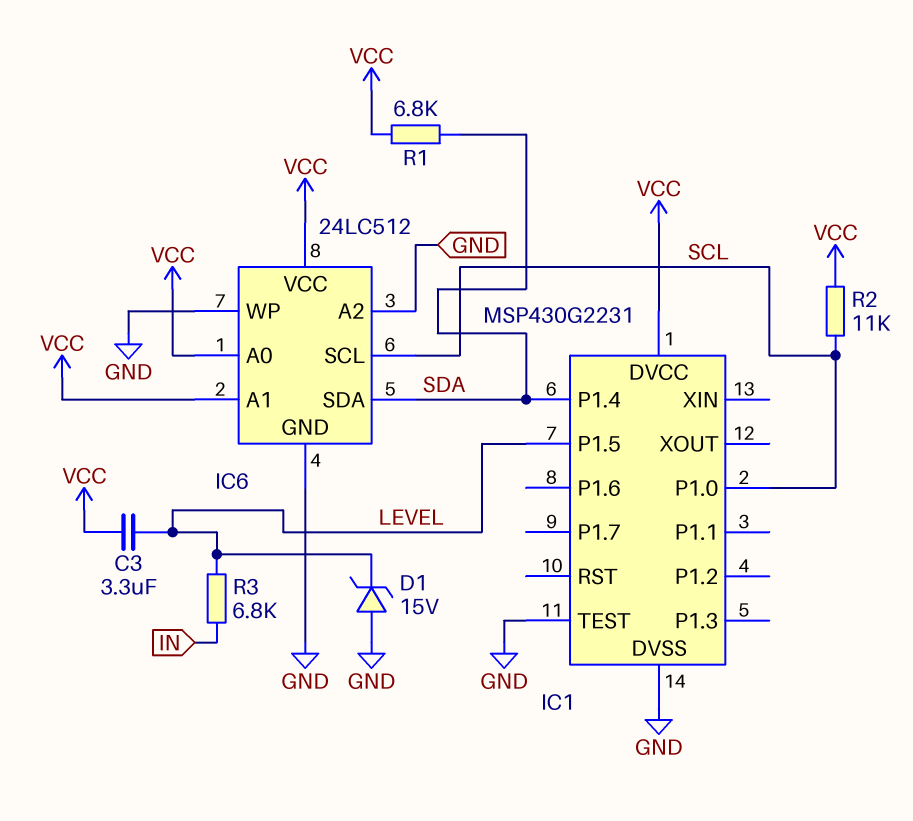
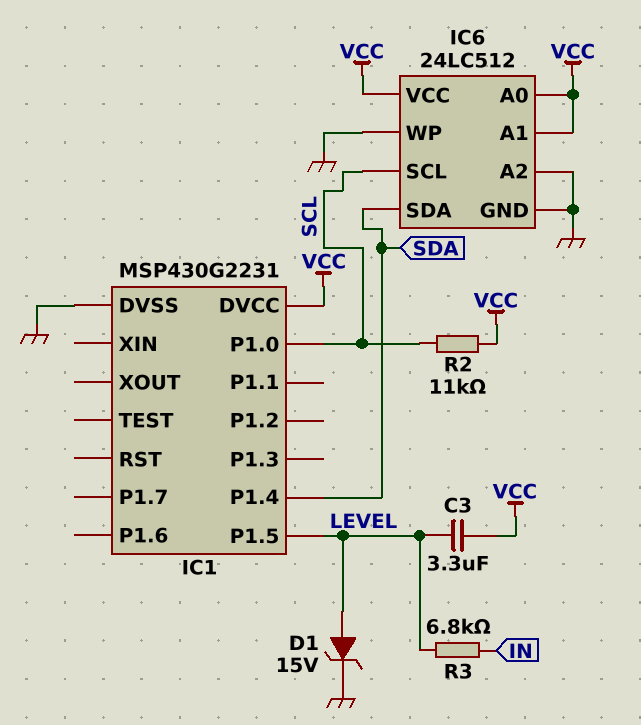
D1: zener 15V (A GND, K LEVEL) -> zener 15V (A LEVEL, K GND)
IC1 pin TEST: GND -> none
R1: 6.8k (SDA, VCC) -> none

